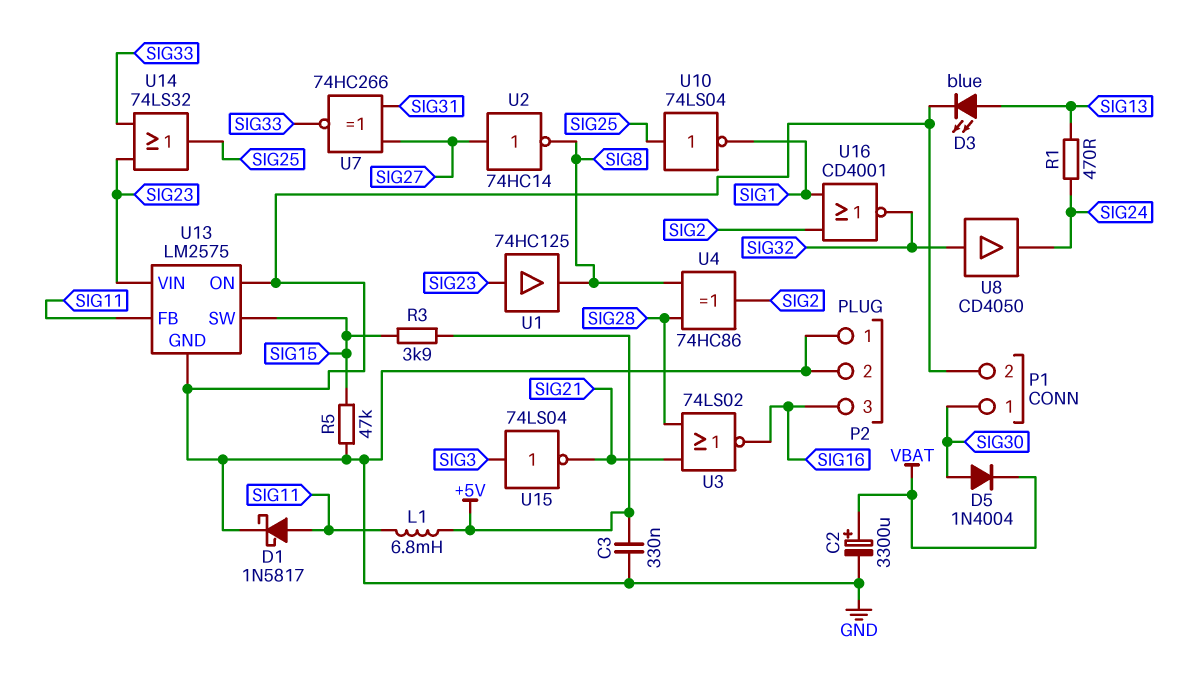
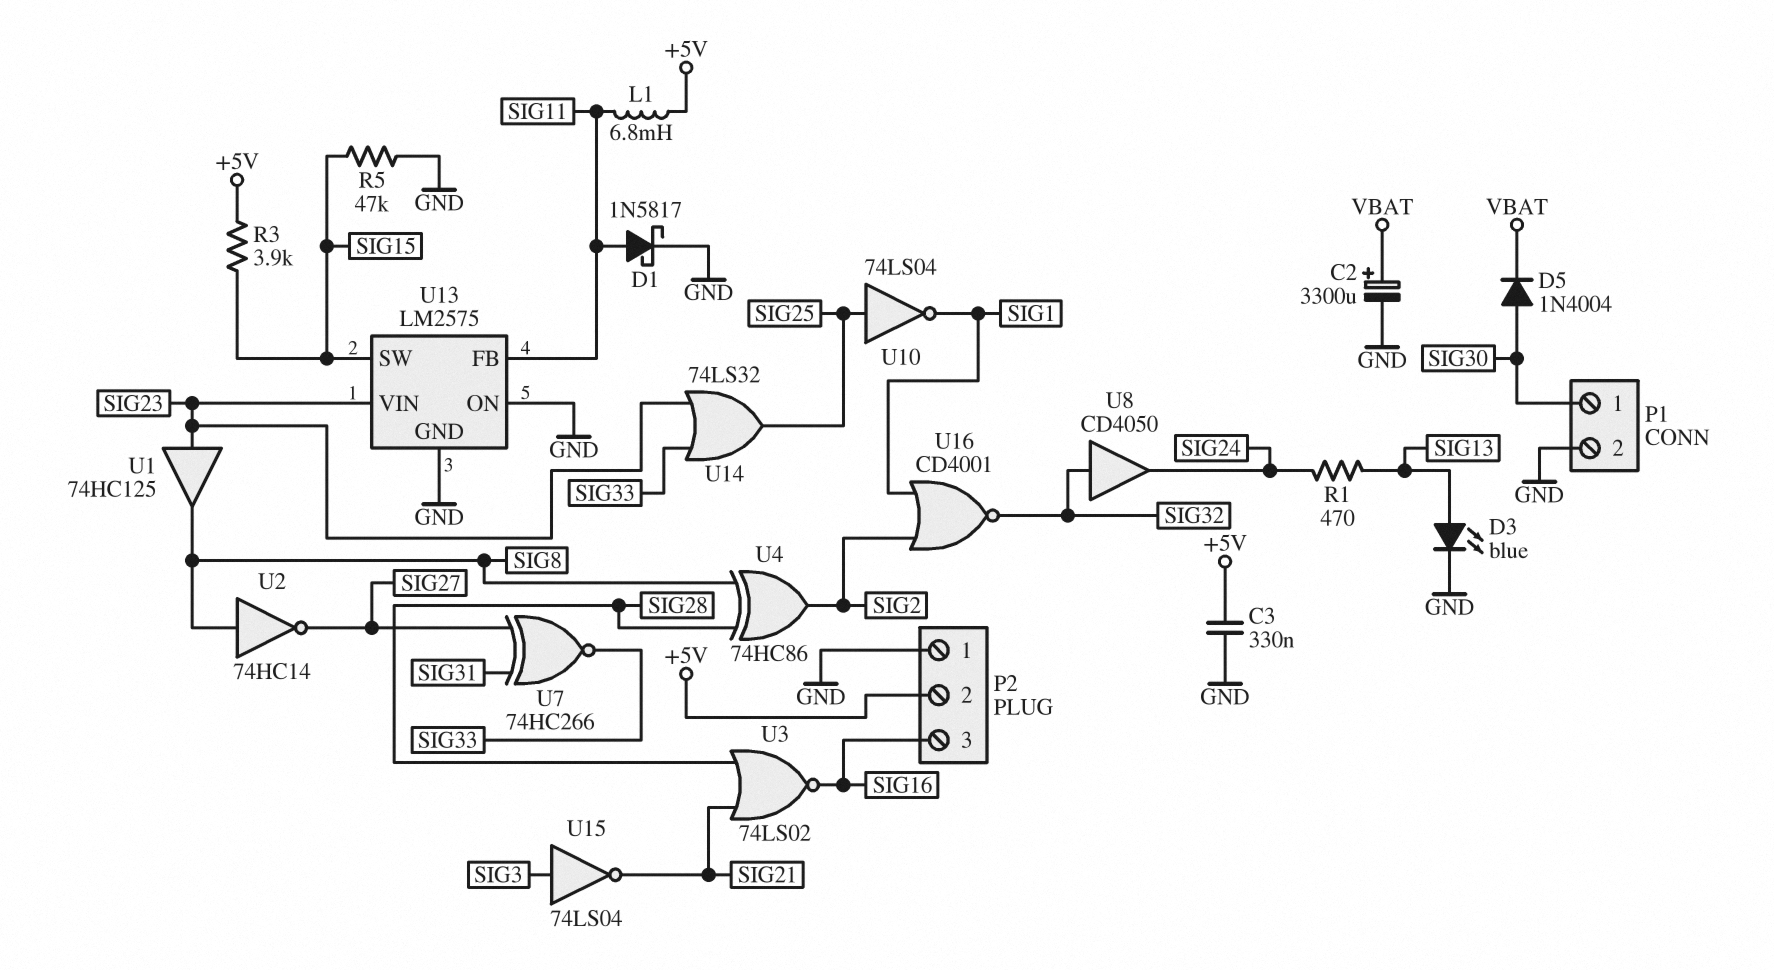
P2 pin 2: GND -> +5V
U2: NOT 74HC14 (in SIG27, out SIG8) -> NOT 74HC14 (in SIG8, out SIG27)

